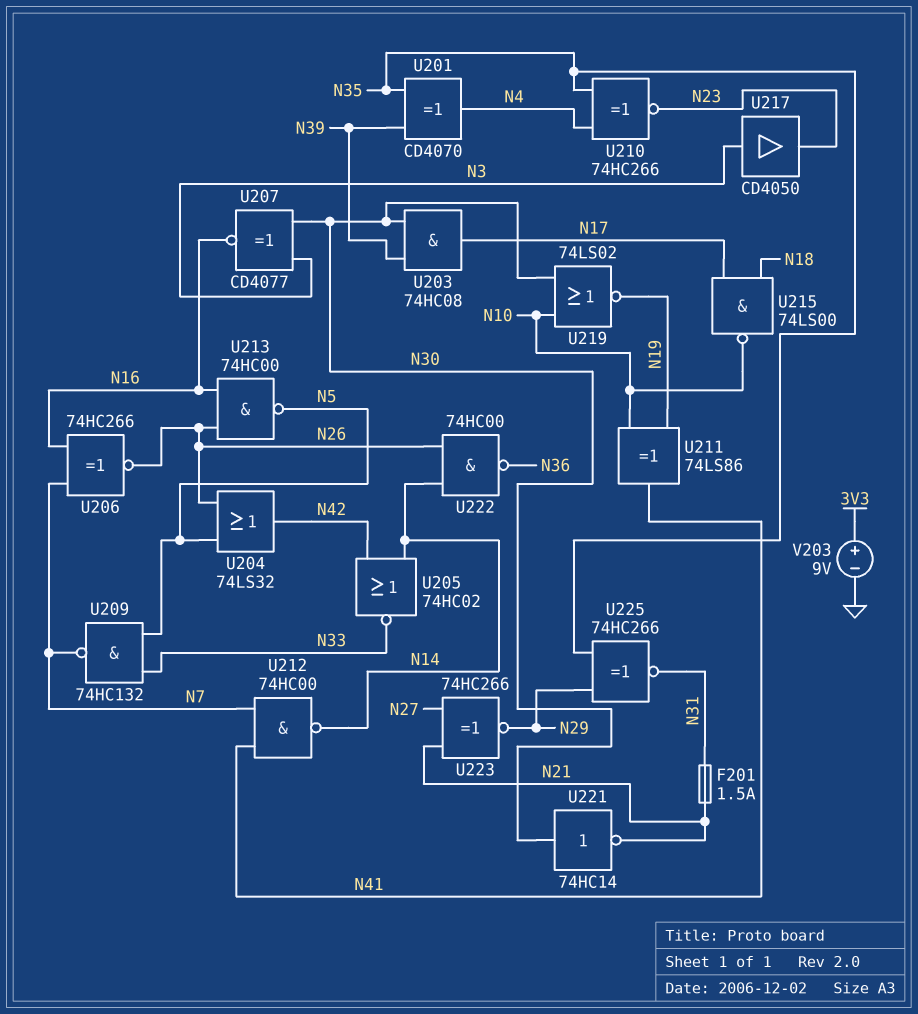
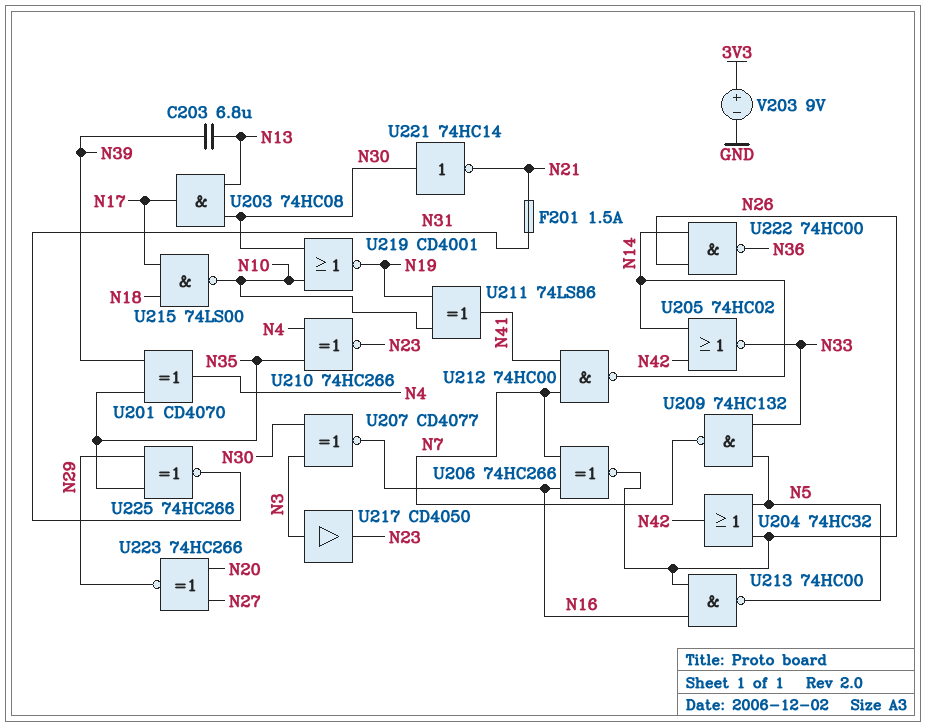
C203: none -> 6.8uF (N13, N39)
U203: AND 74HC08 (in N30, in N39, out N17) -> AND 74HC08 (in N13, in N30, out N17)
U204: OR 74LS32 (in N5, in N26, out N42) -> OR 74HC32 (in N5, in N26, out N42)
U219: NOR 74LS02 (in N10, in N30, out N19) -> NOR CD4001 (in N10, in N30, out N19)
U223: XNOR 74HC266 (in N21, in N27, out N29) -> XNOR 74HC266 (in N20, in N27, out N29)

